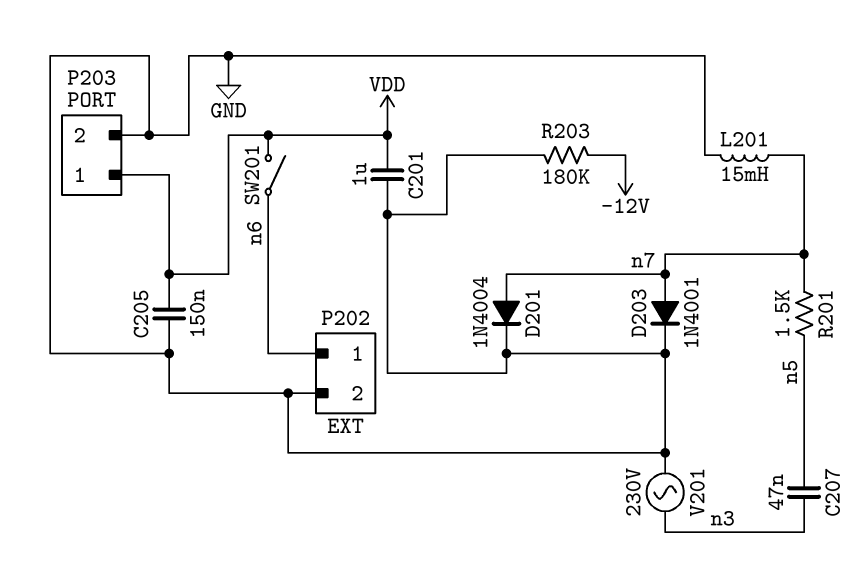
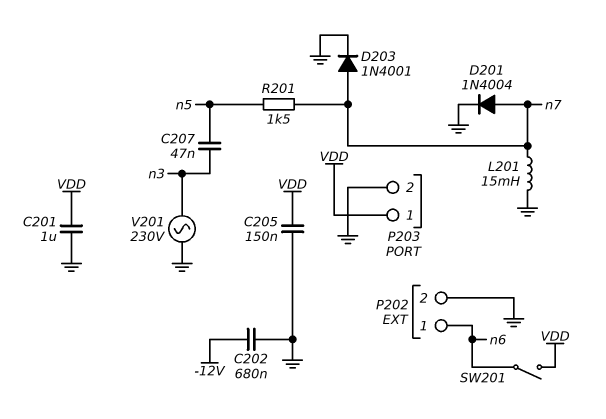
C202: none -> 680nF (-12V, GND)
R203: 180k (-12V, GND) -> none

